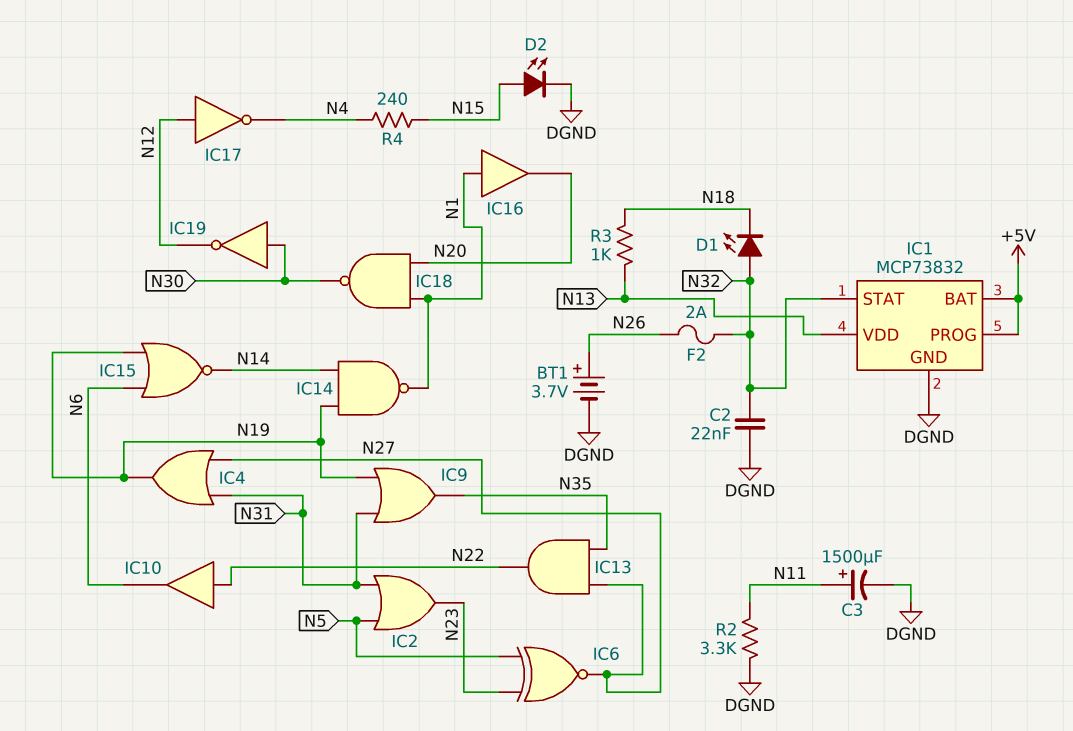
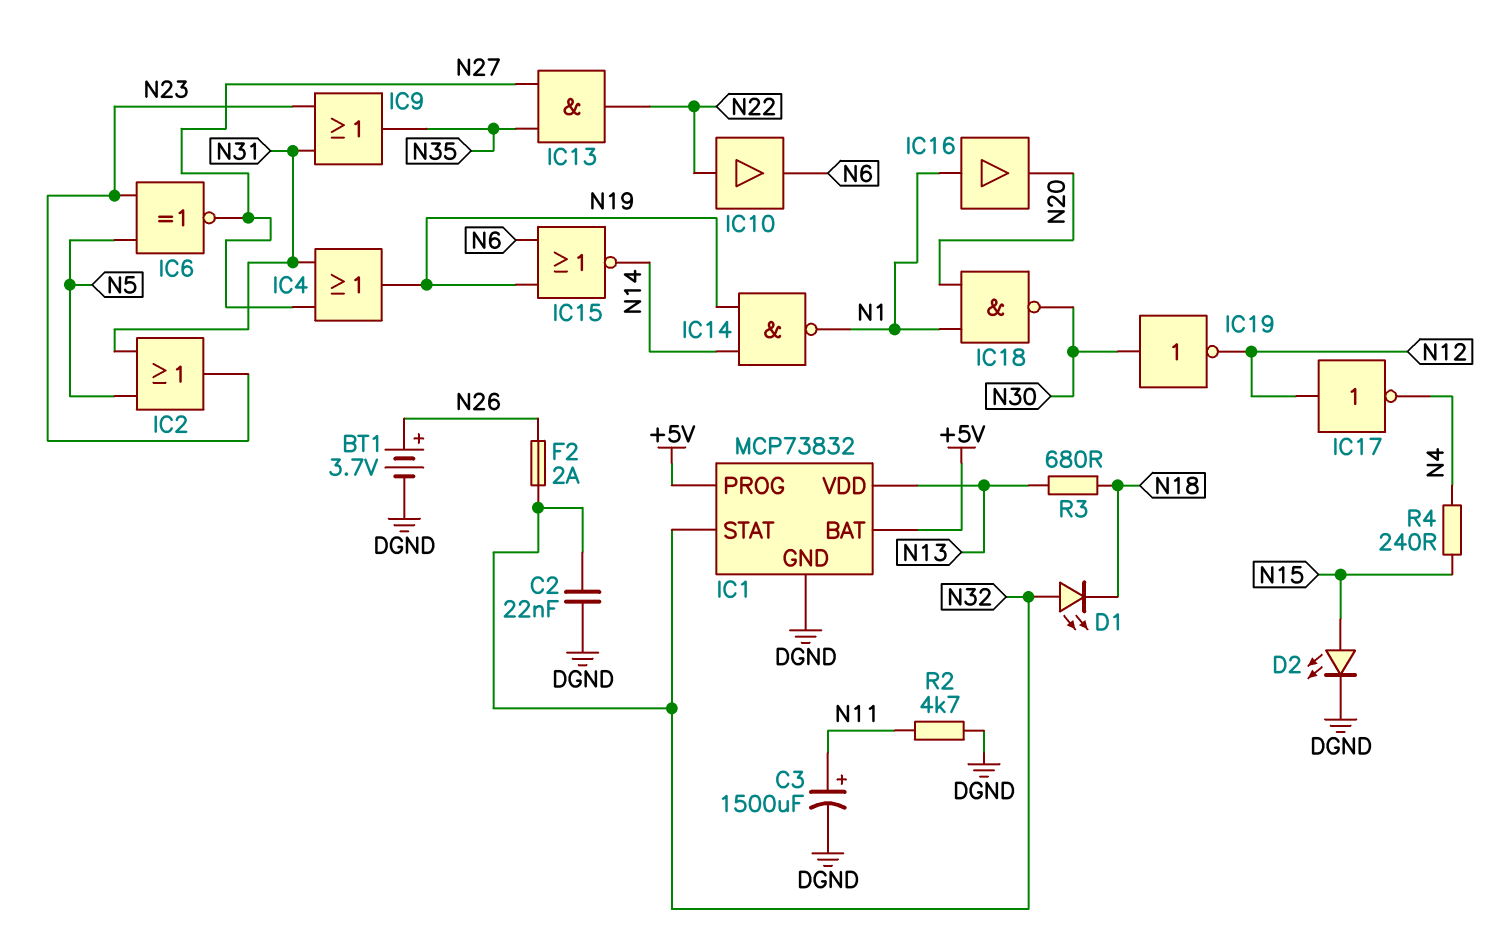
IC9: OR (in N19, in N31, out N35) -> OR (in N23, in N31, out N35)
R2: 3.3k (DGND, N11) -> 4.7k (DGND, N11)
R3: 1k (N13, N18) -> 680 (N13, N18)

